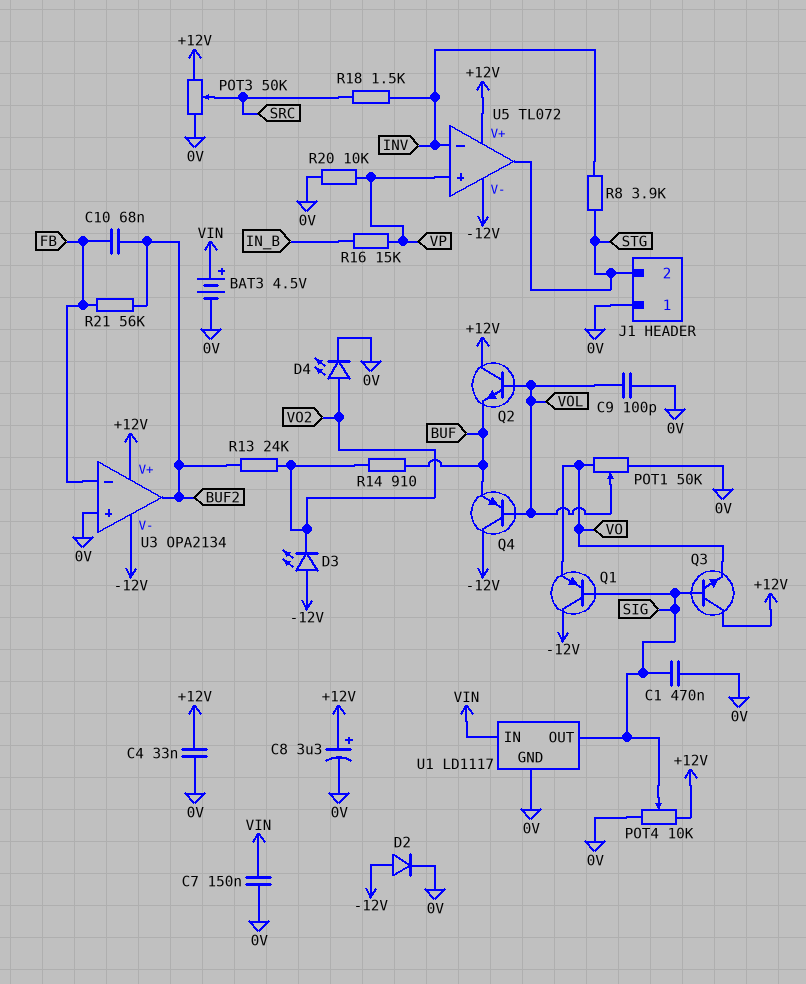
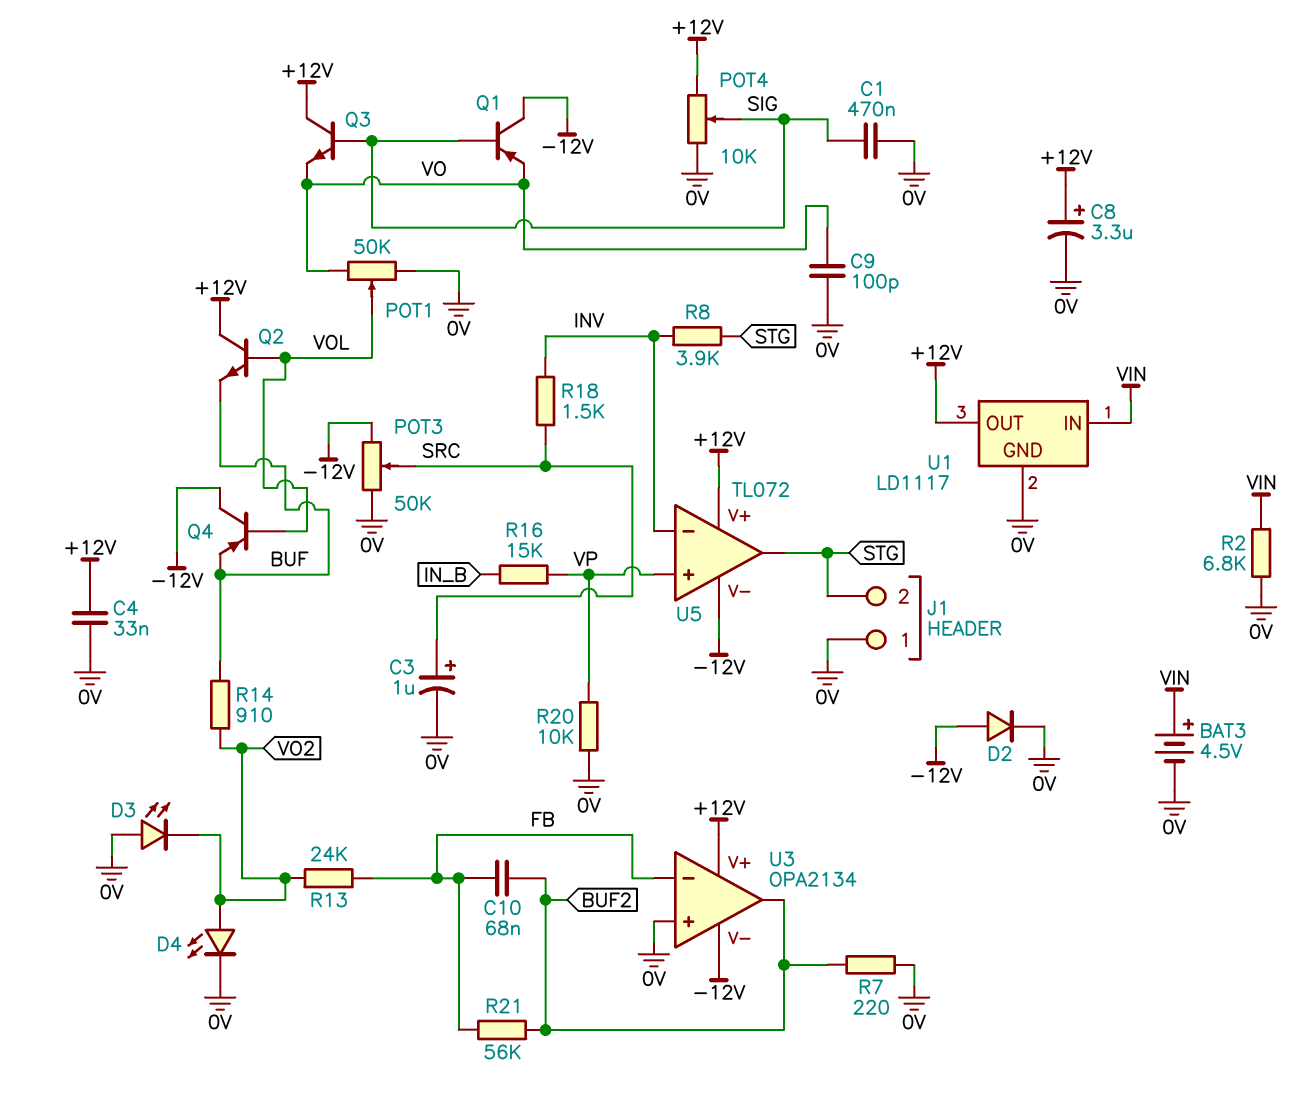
C3: none -> 1uF (plus SRC, minus 0V)
C7: 150nF (0V, VIN) -> none
C9: 100pF (0V, VOL) -> 100pF (0V, VO)
D3: LED (A -12V, K VO2) -> LED (A 0V, K VO2)
POT3: 50k (+12V, 0V, wiper SRC) -> 50k (-12V, 0V, wiper SRC)
R2: none -> 6.8k (0V, VIN)
R7: none -> 220 (0V, BUF2)
R13: 24k (BUF2, VO2) -> 24k (FB, VO2)
U1 pin OUT: SIG -> +12V

